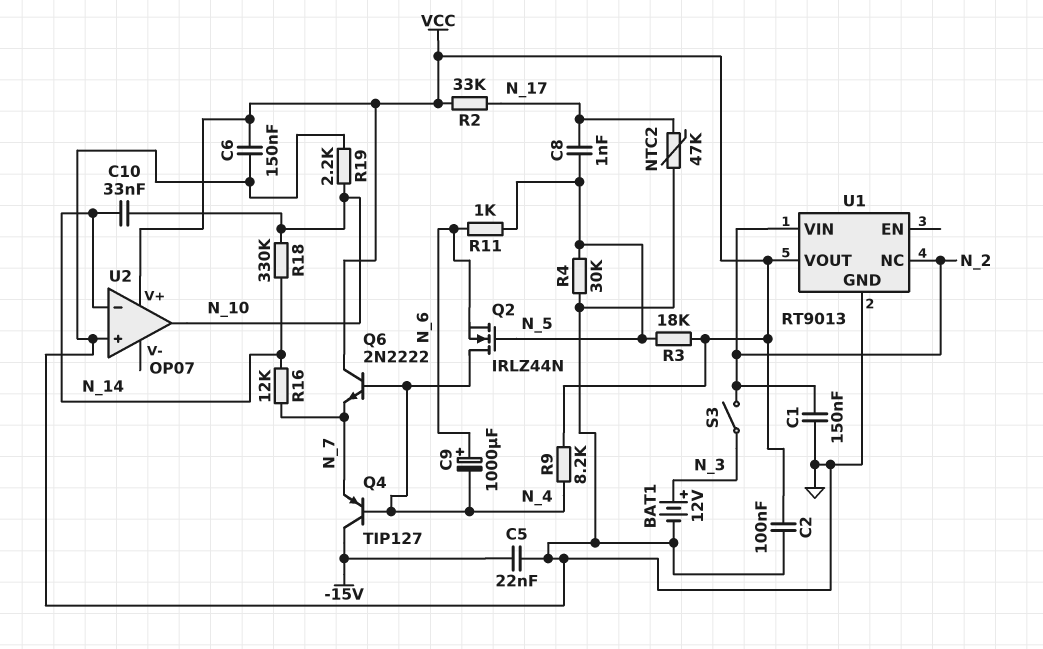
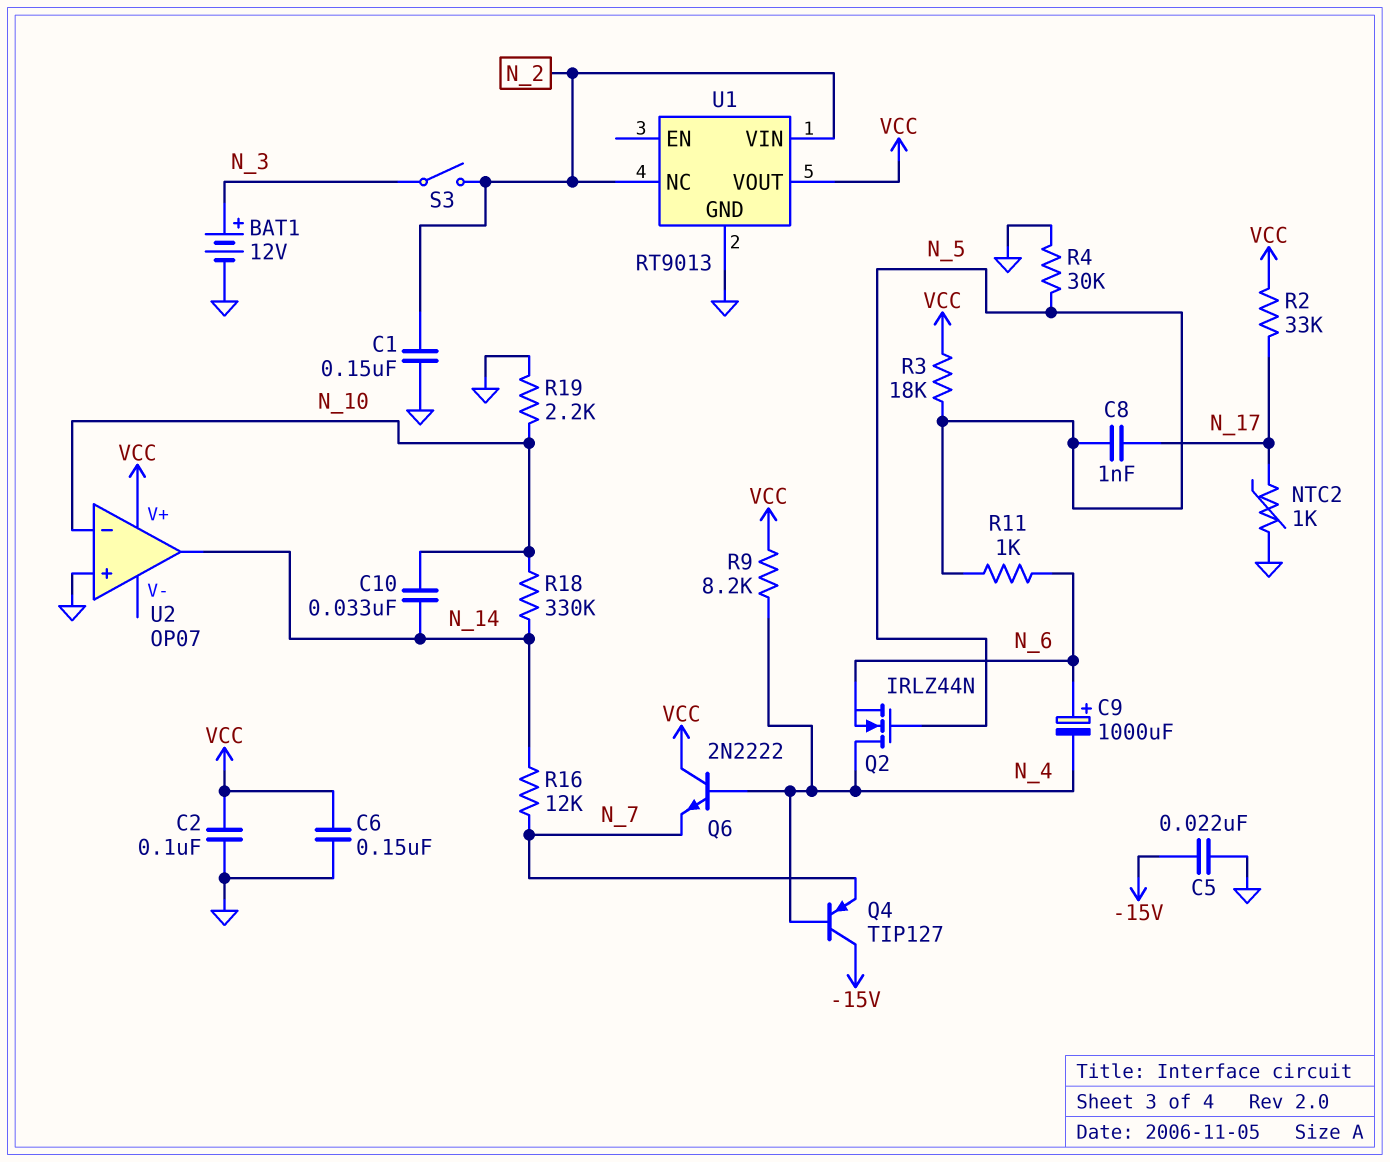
NTC2: 47k (GND, N_17) -> 1k (GND, N_17)
U2 pin in-: N_14 -> N_10
U2 pin out: N_10 -> N_14

